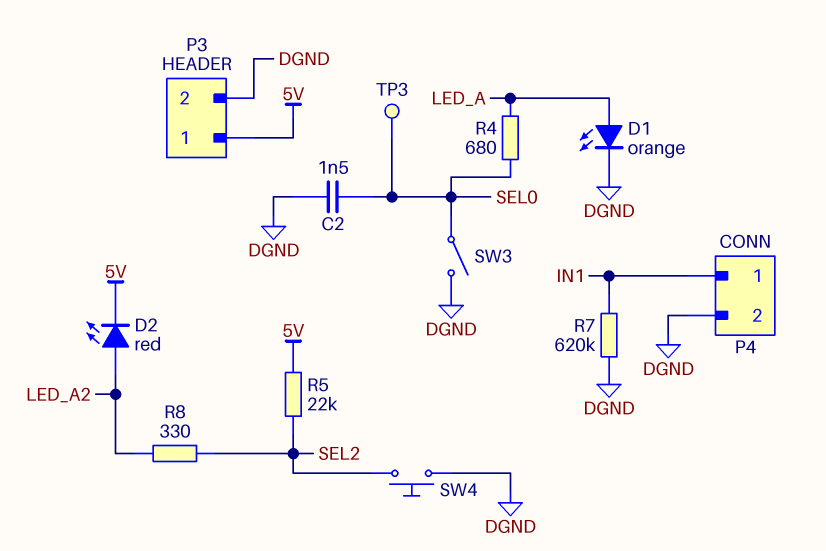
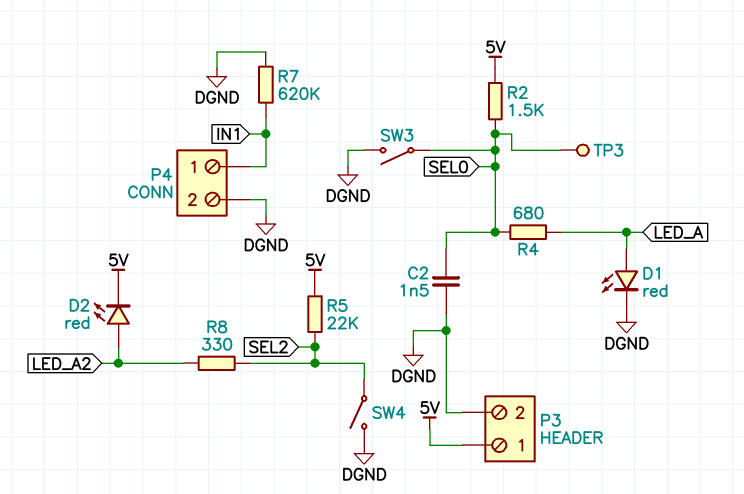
D1: LED orange (A LED_A, K DGND) -> LED red (A LED_A, K DGND)
R2: none -> 1.5k (5V, SEL0)
SW4: button (DGND, SEL2) -> switch (DGND, SEL2)

